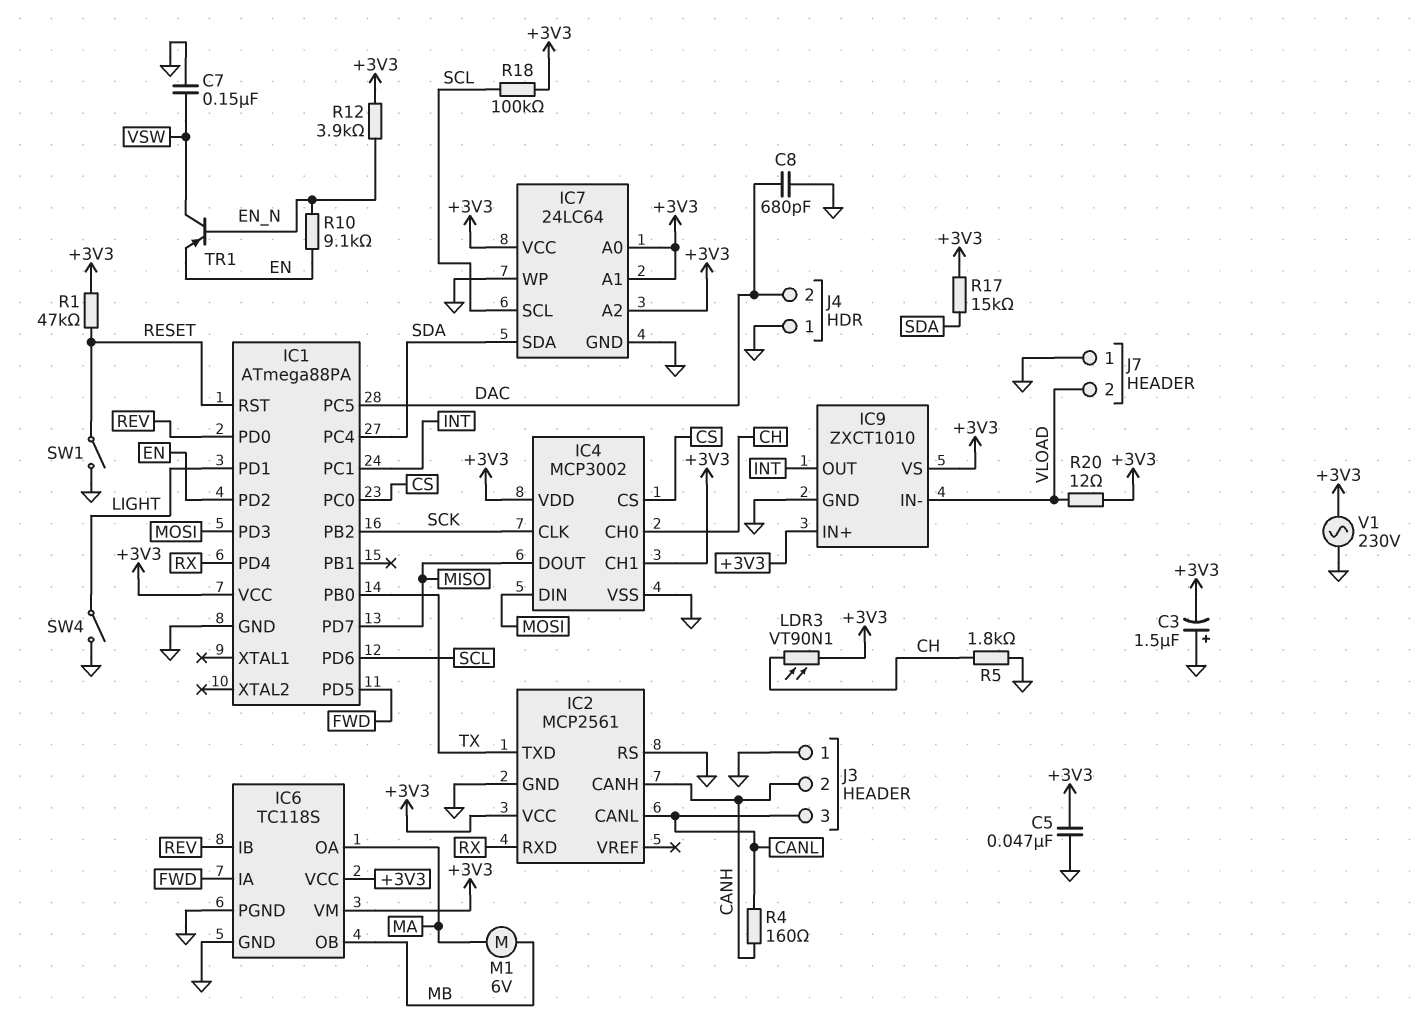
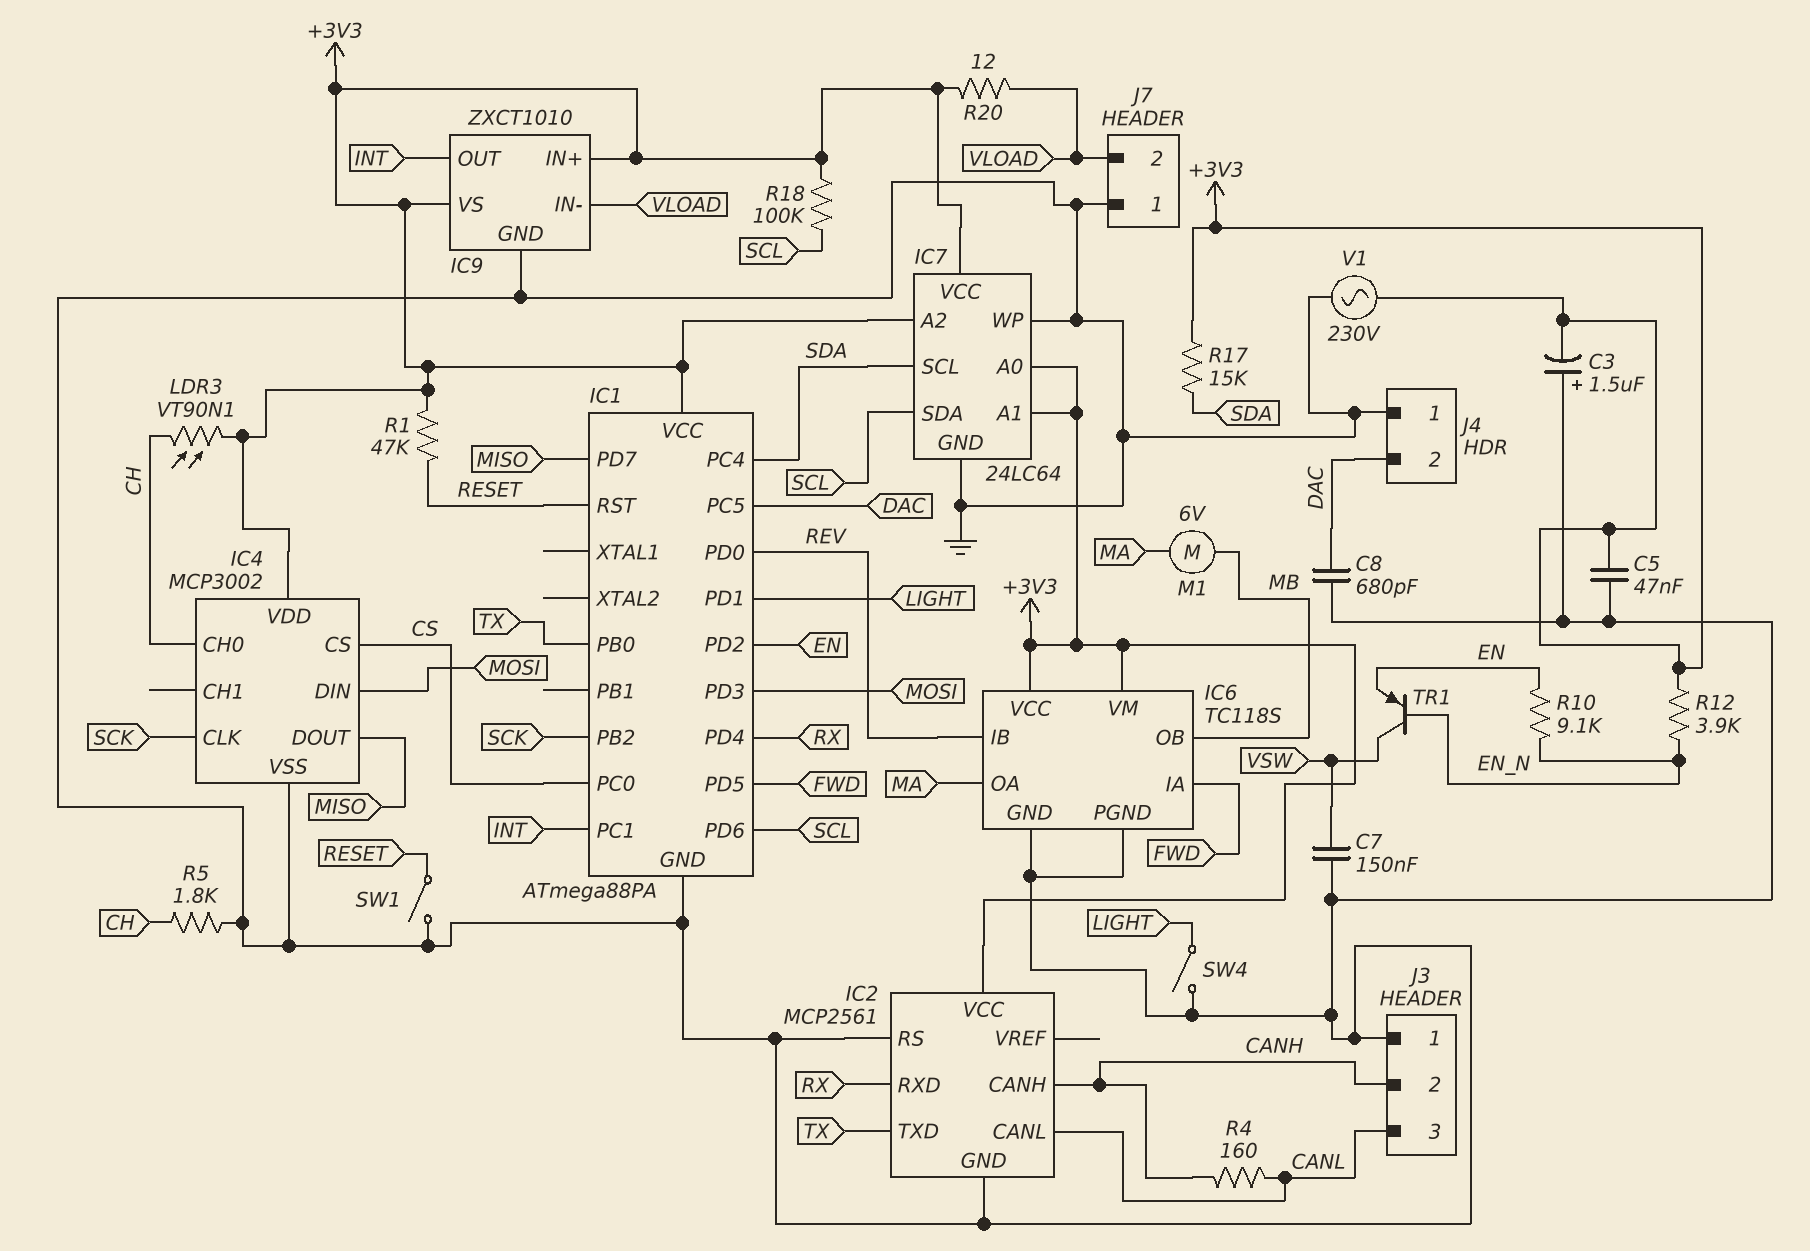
IC4 pin CH1: +3V3 -> none
IC7 pin SCL: SCL -> SDA
IC7 pin SDA: SDA -> SCL

